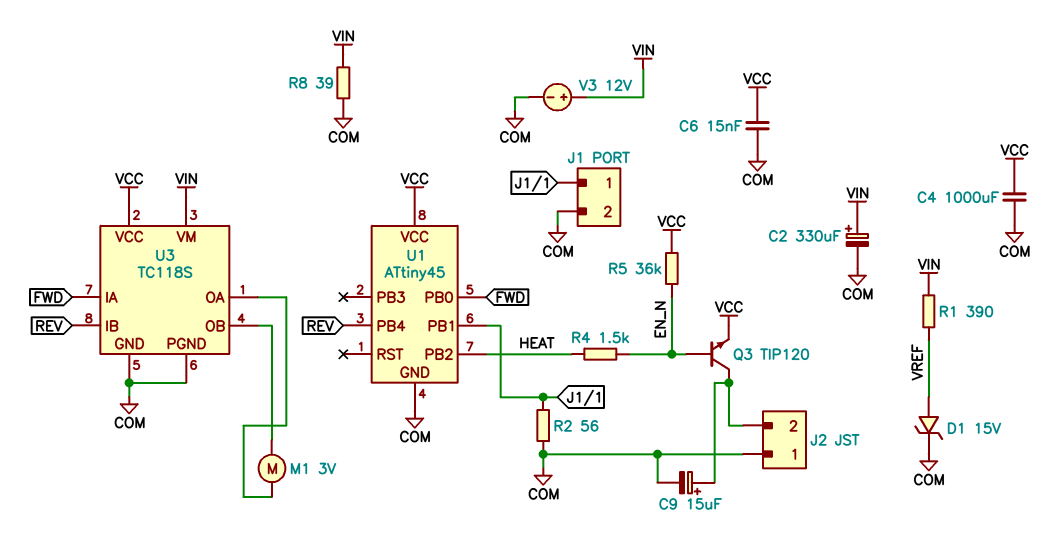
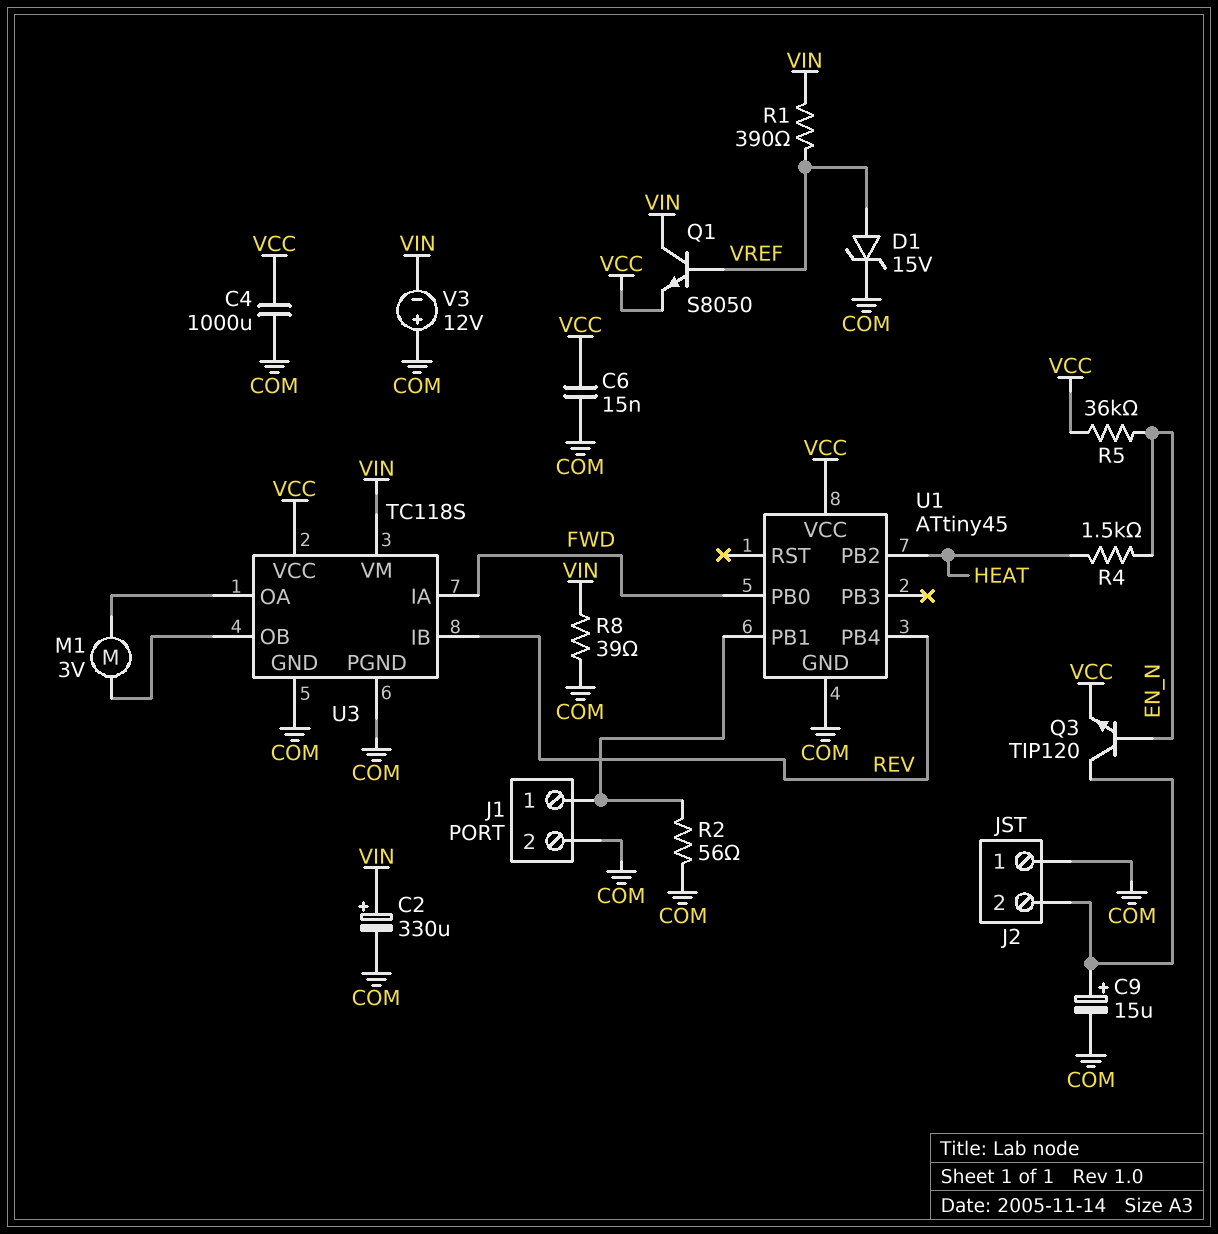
Q1: none -> NPN S8050 (B VREF, C VIN, E VCC)
V3: 12V (plus VIN, minus COM) -> 12V (plus COM, minus VIN)

